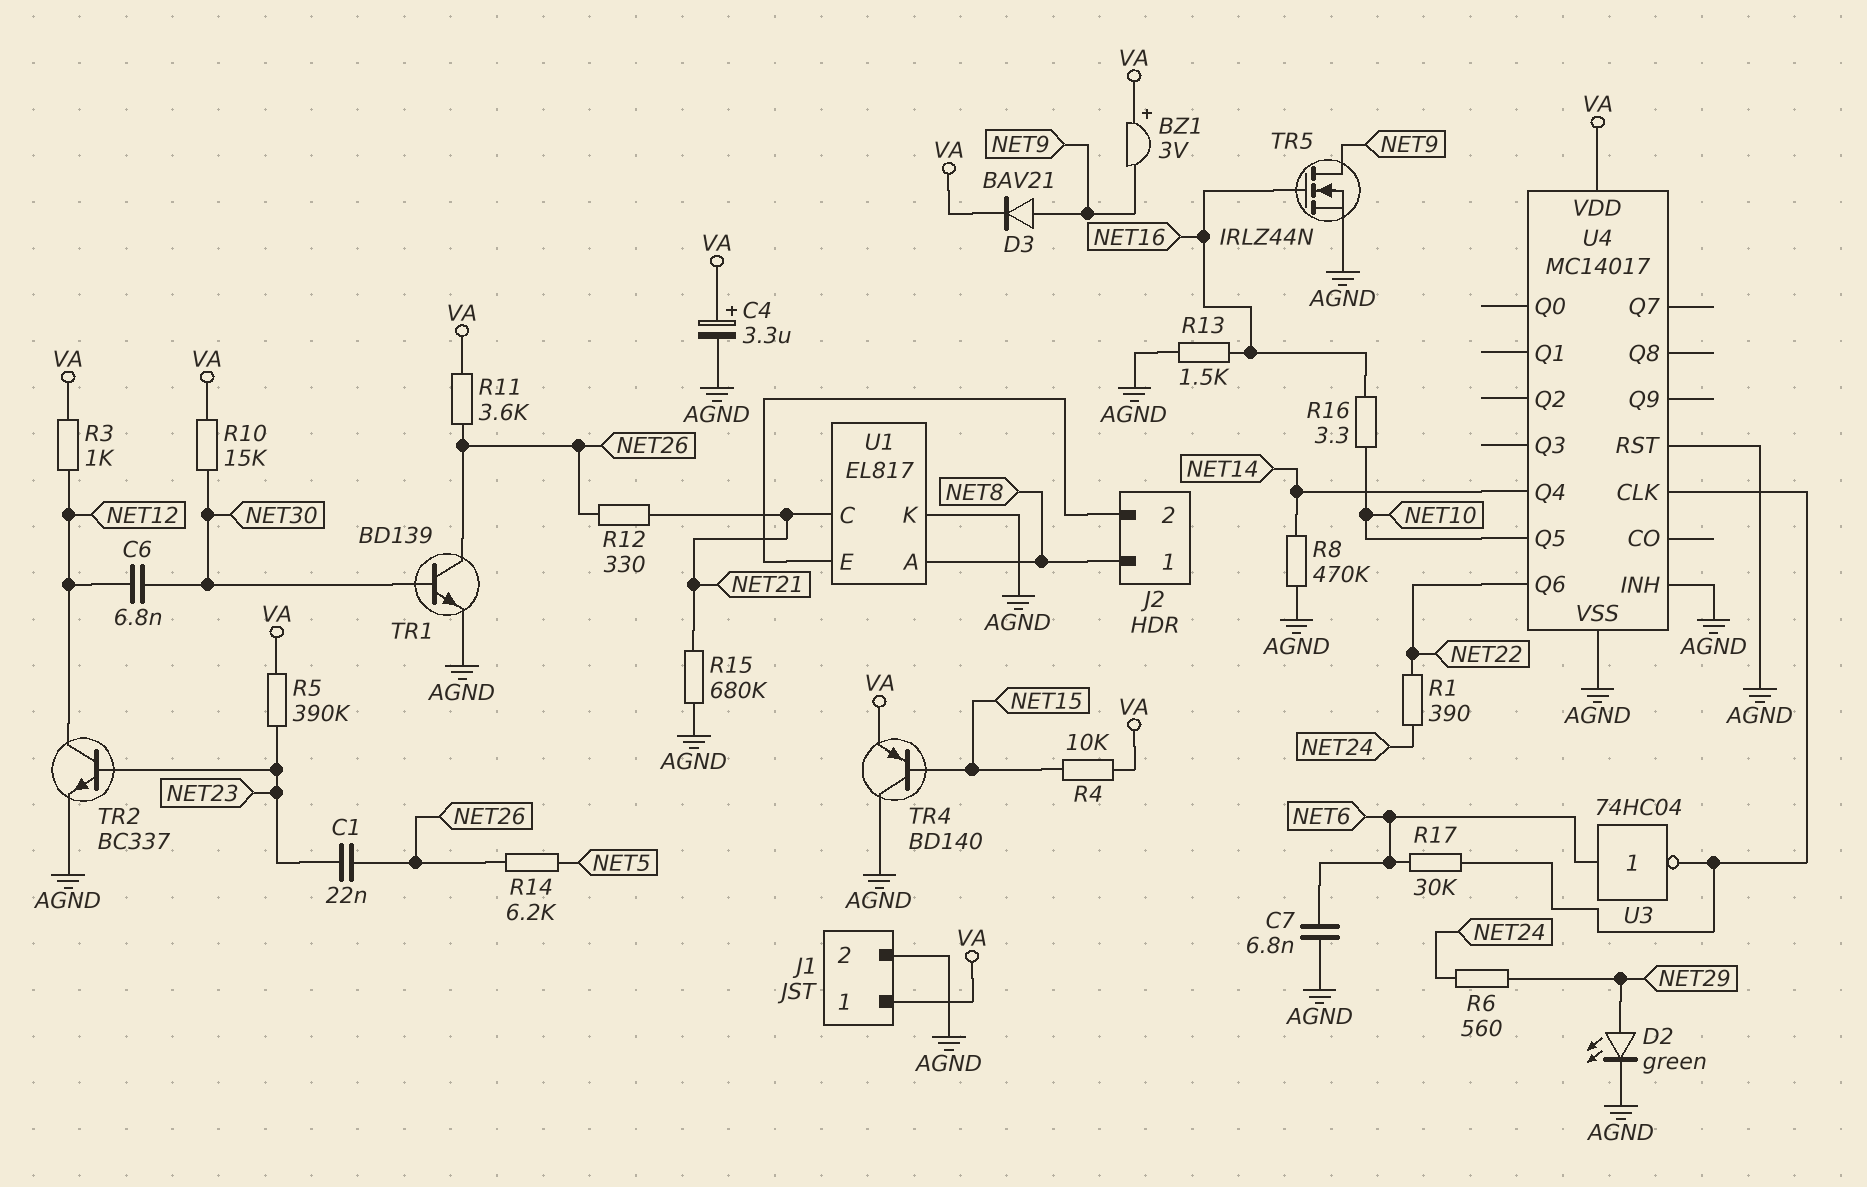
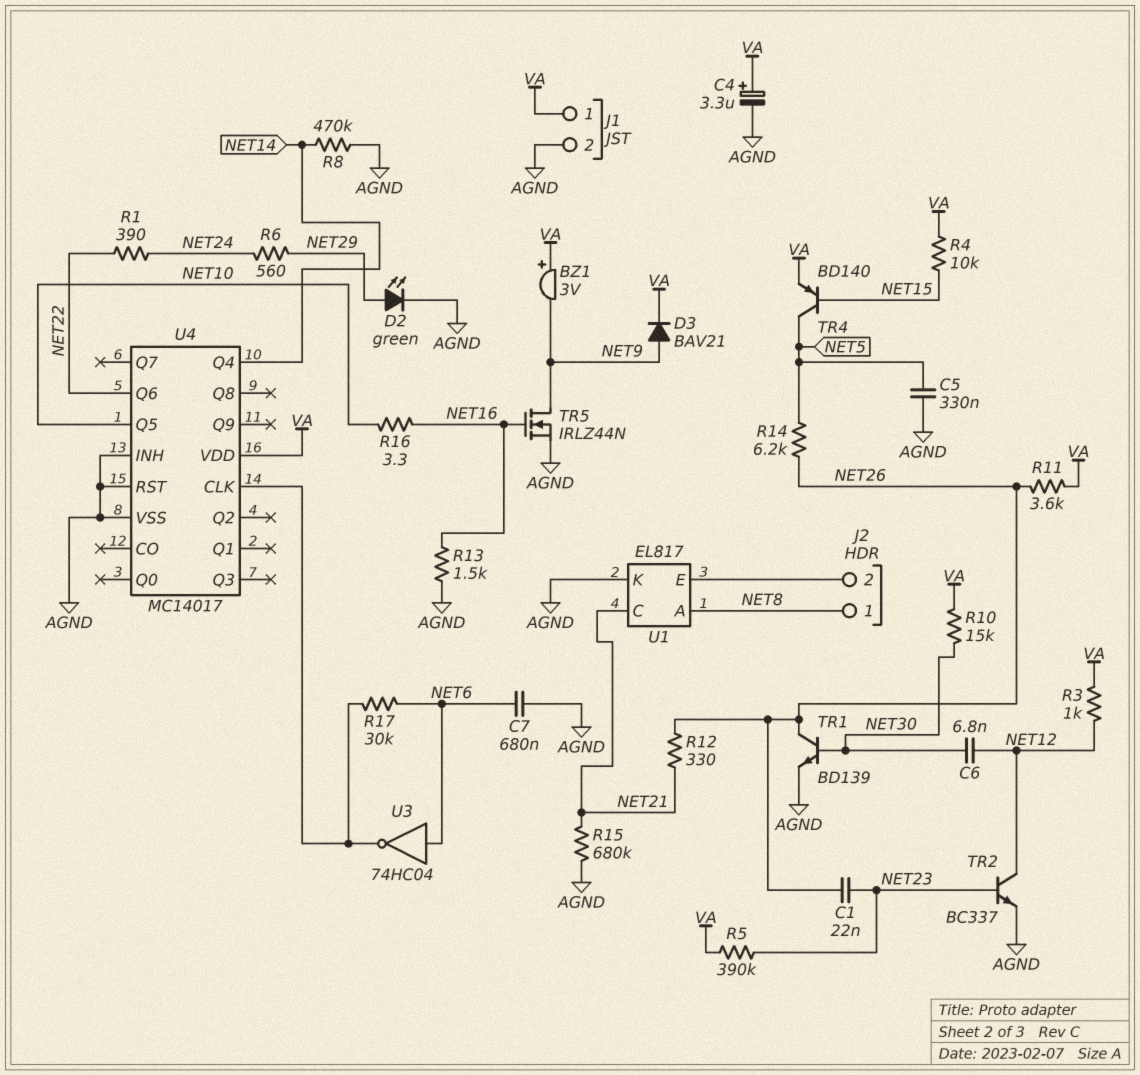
C5: none -> 330nF (AGND, NET5)
C7: 6.8nF (AGND, NET6) -> 680nF (AGND, NET6)
TR4: PNP BD140 (B NET15, C AGND, E VA) -> PNP BD140 (B NET15, C NET5, E VA)

